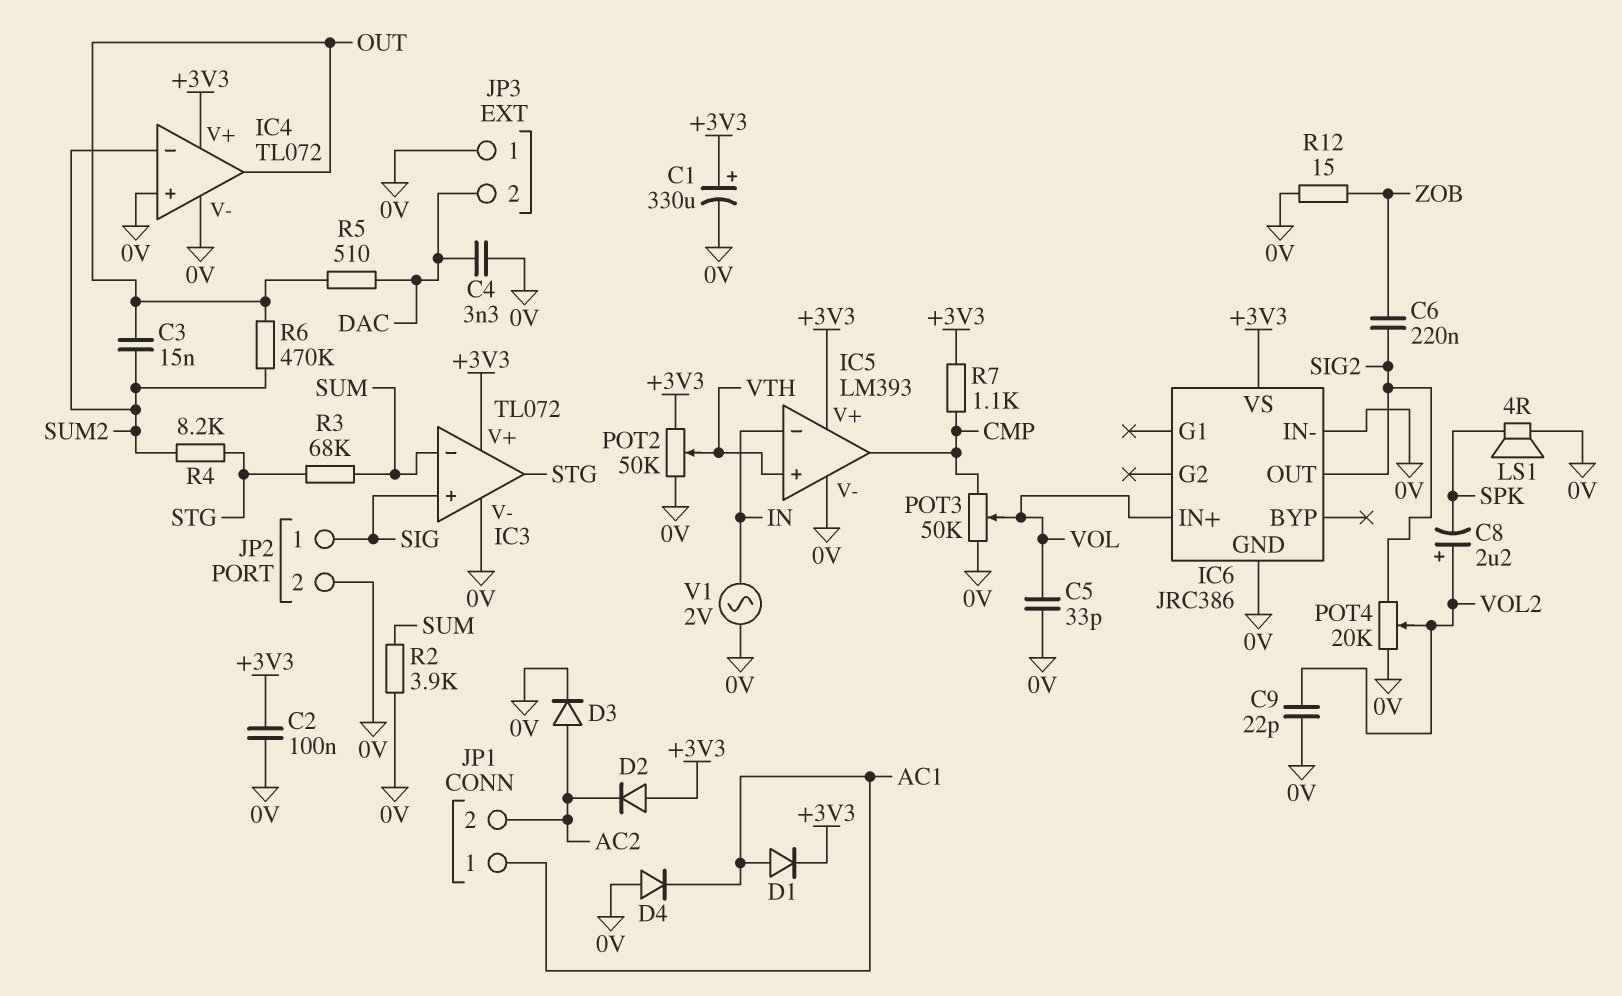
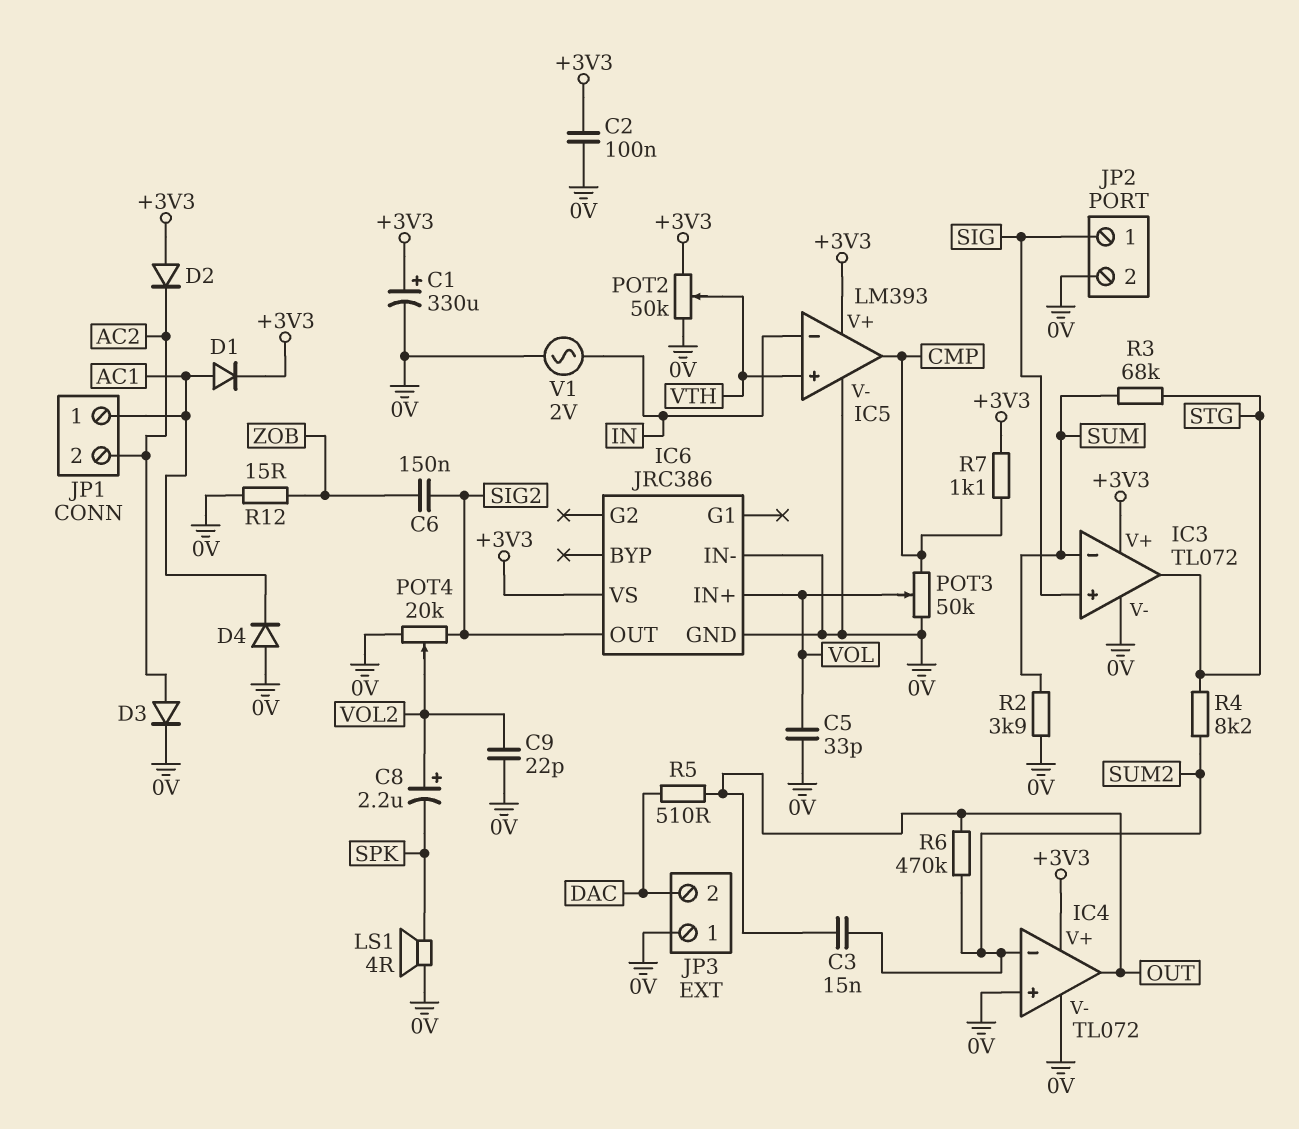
C4: 3.3nF (0V, DAC) -> none
C6: 220nF (SIG2, ZOB) -> 150nF (SIG2, ZOB)

